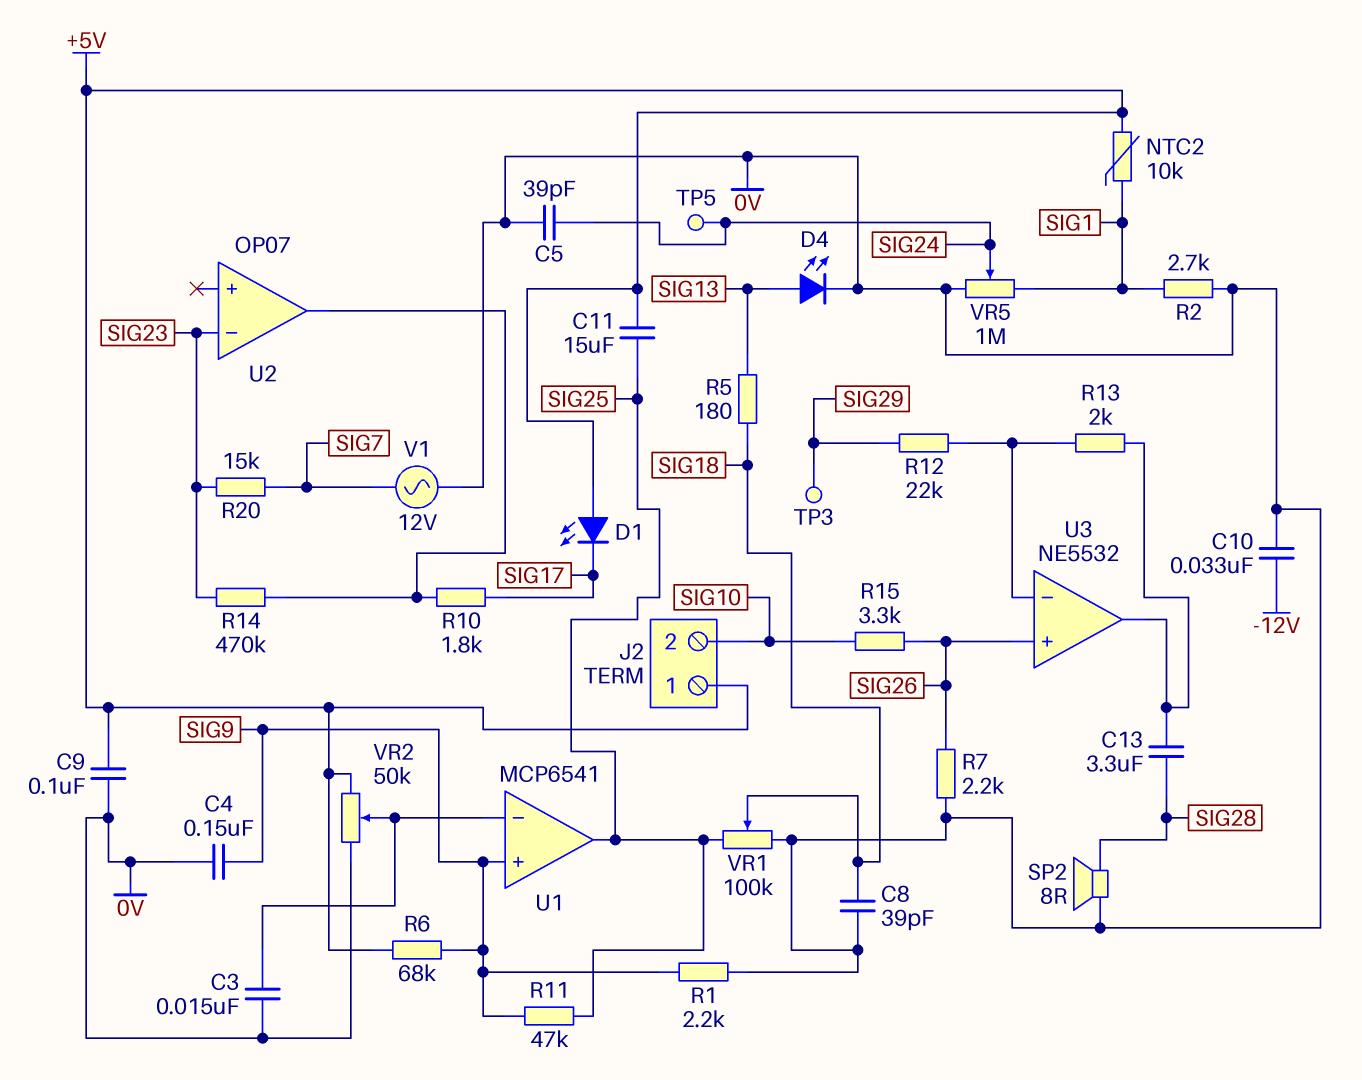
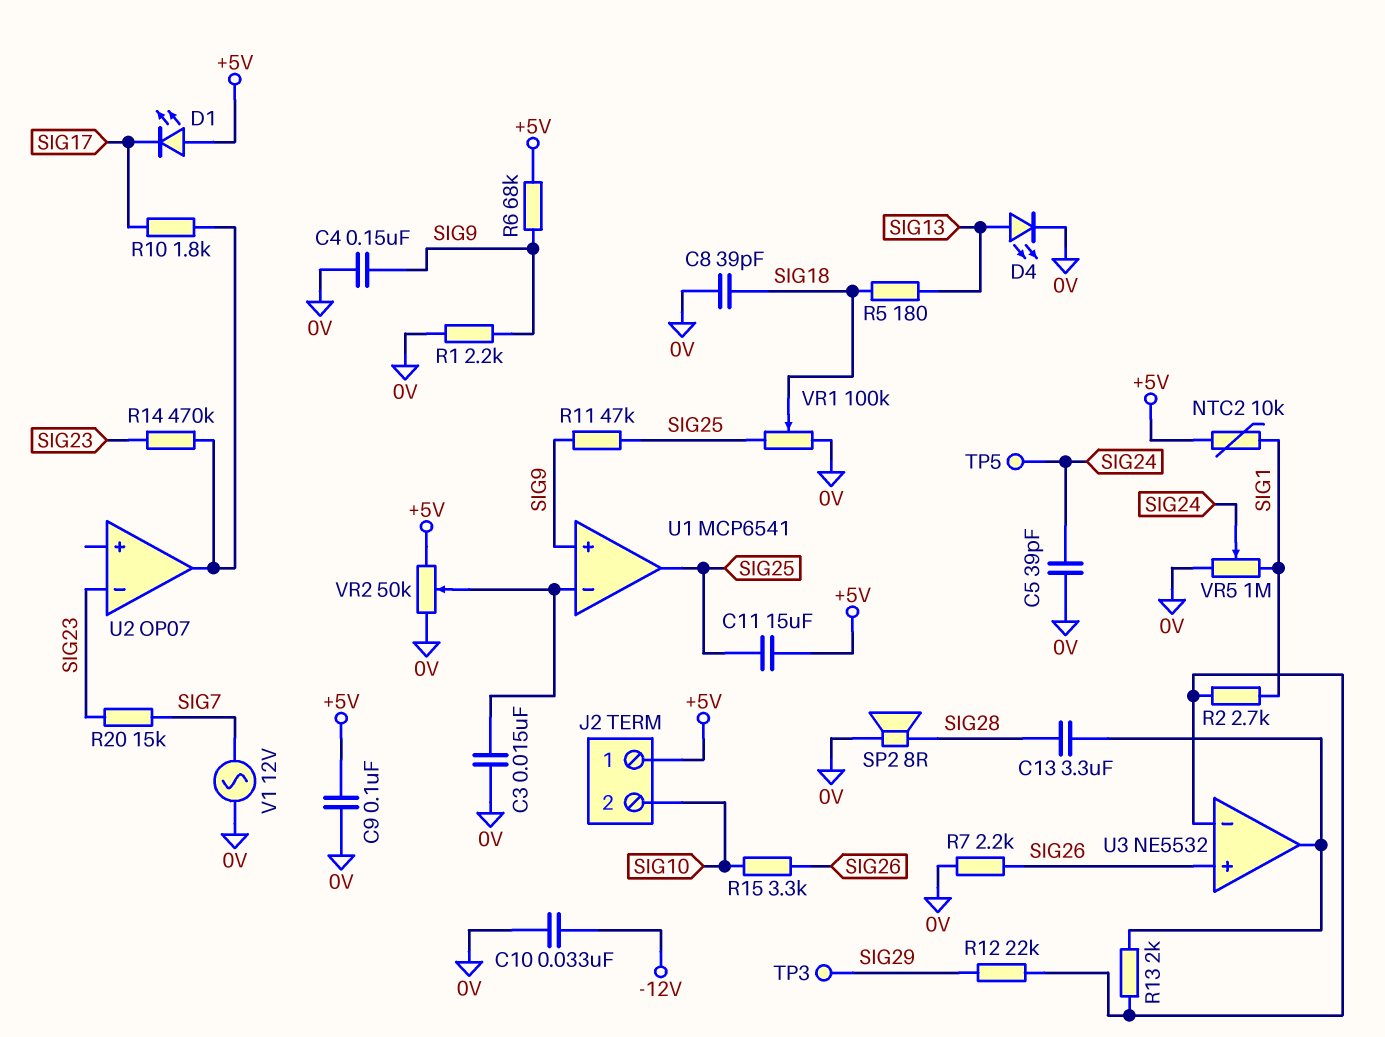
R2: 2.7k (0V, SIG1) -> 2.7k (SIG1, U3/in-)

